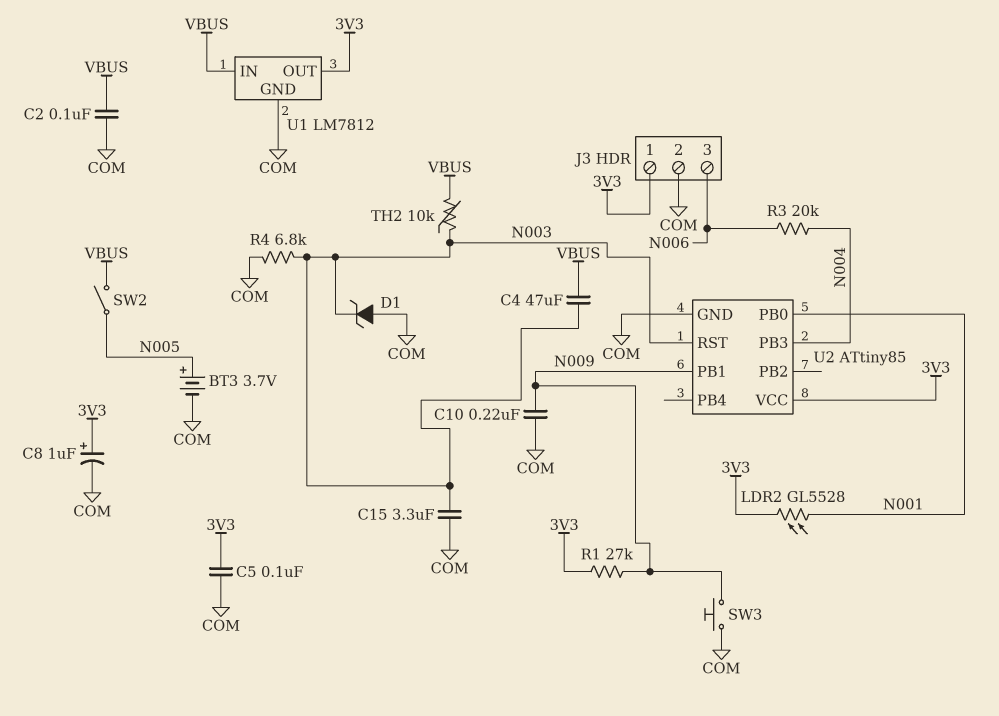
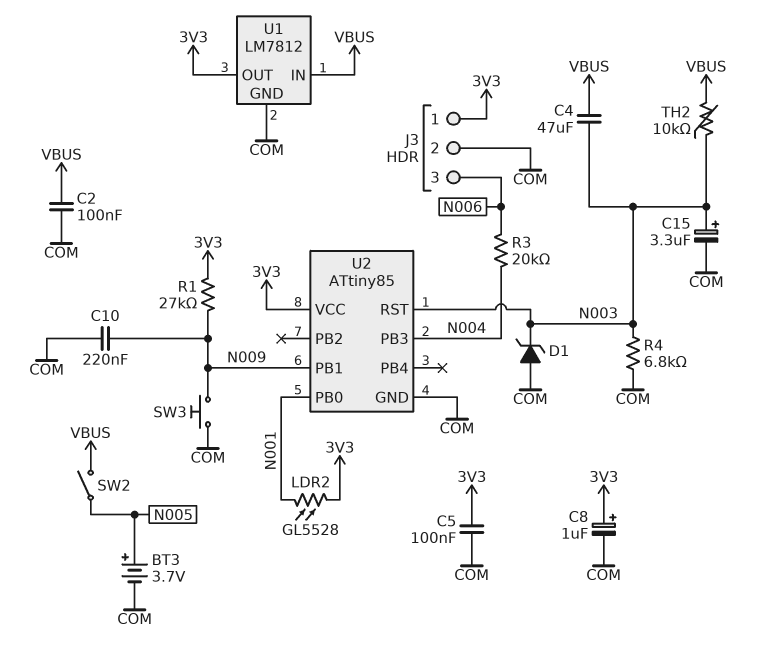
C15: 3.3uF (COM, N003) -> 3.3uF (plus N003, minus COM)

